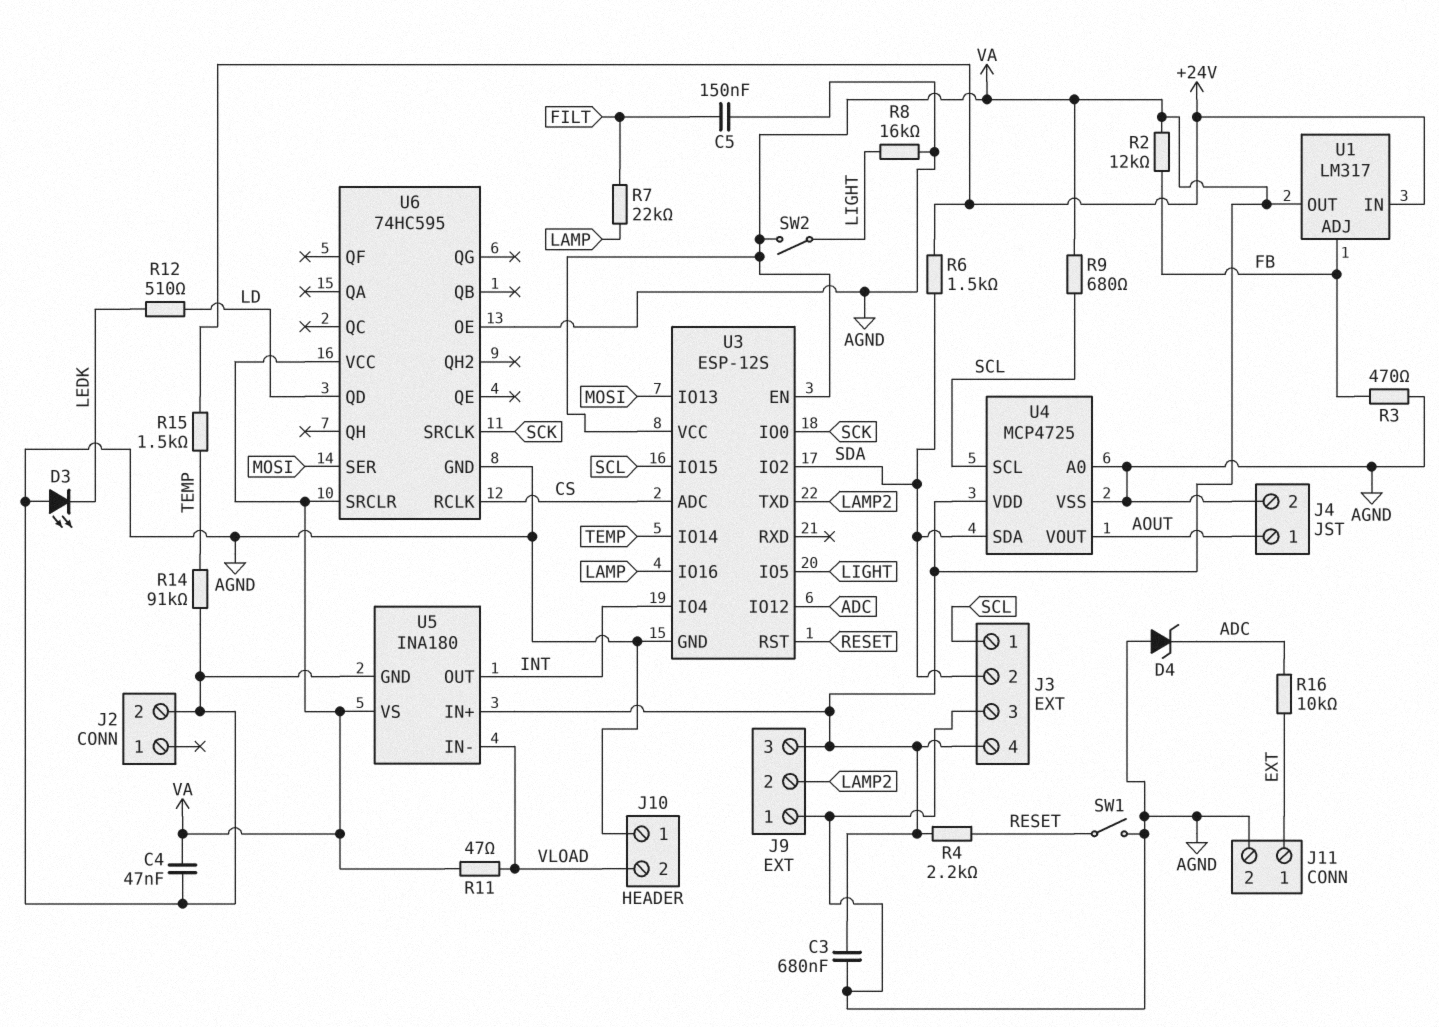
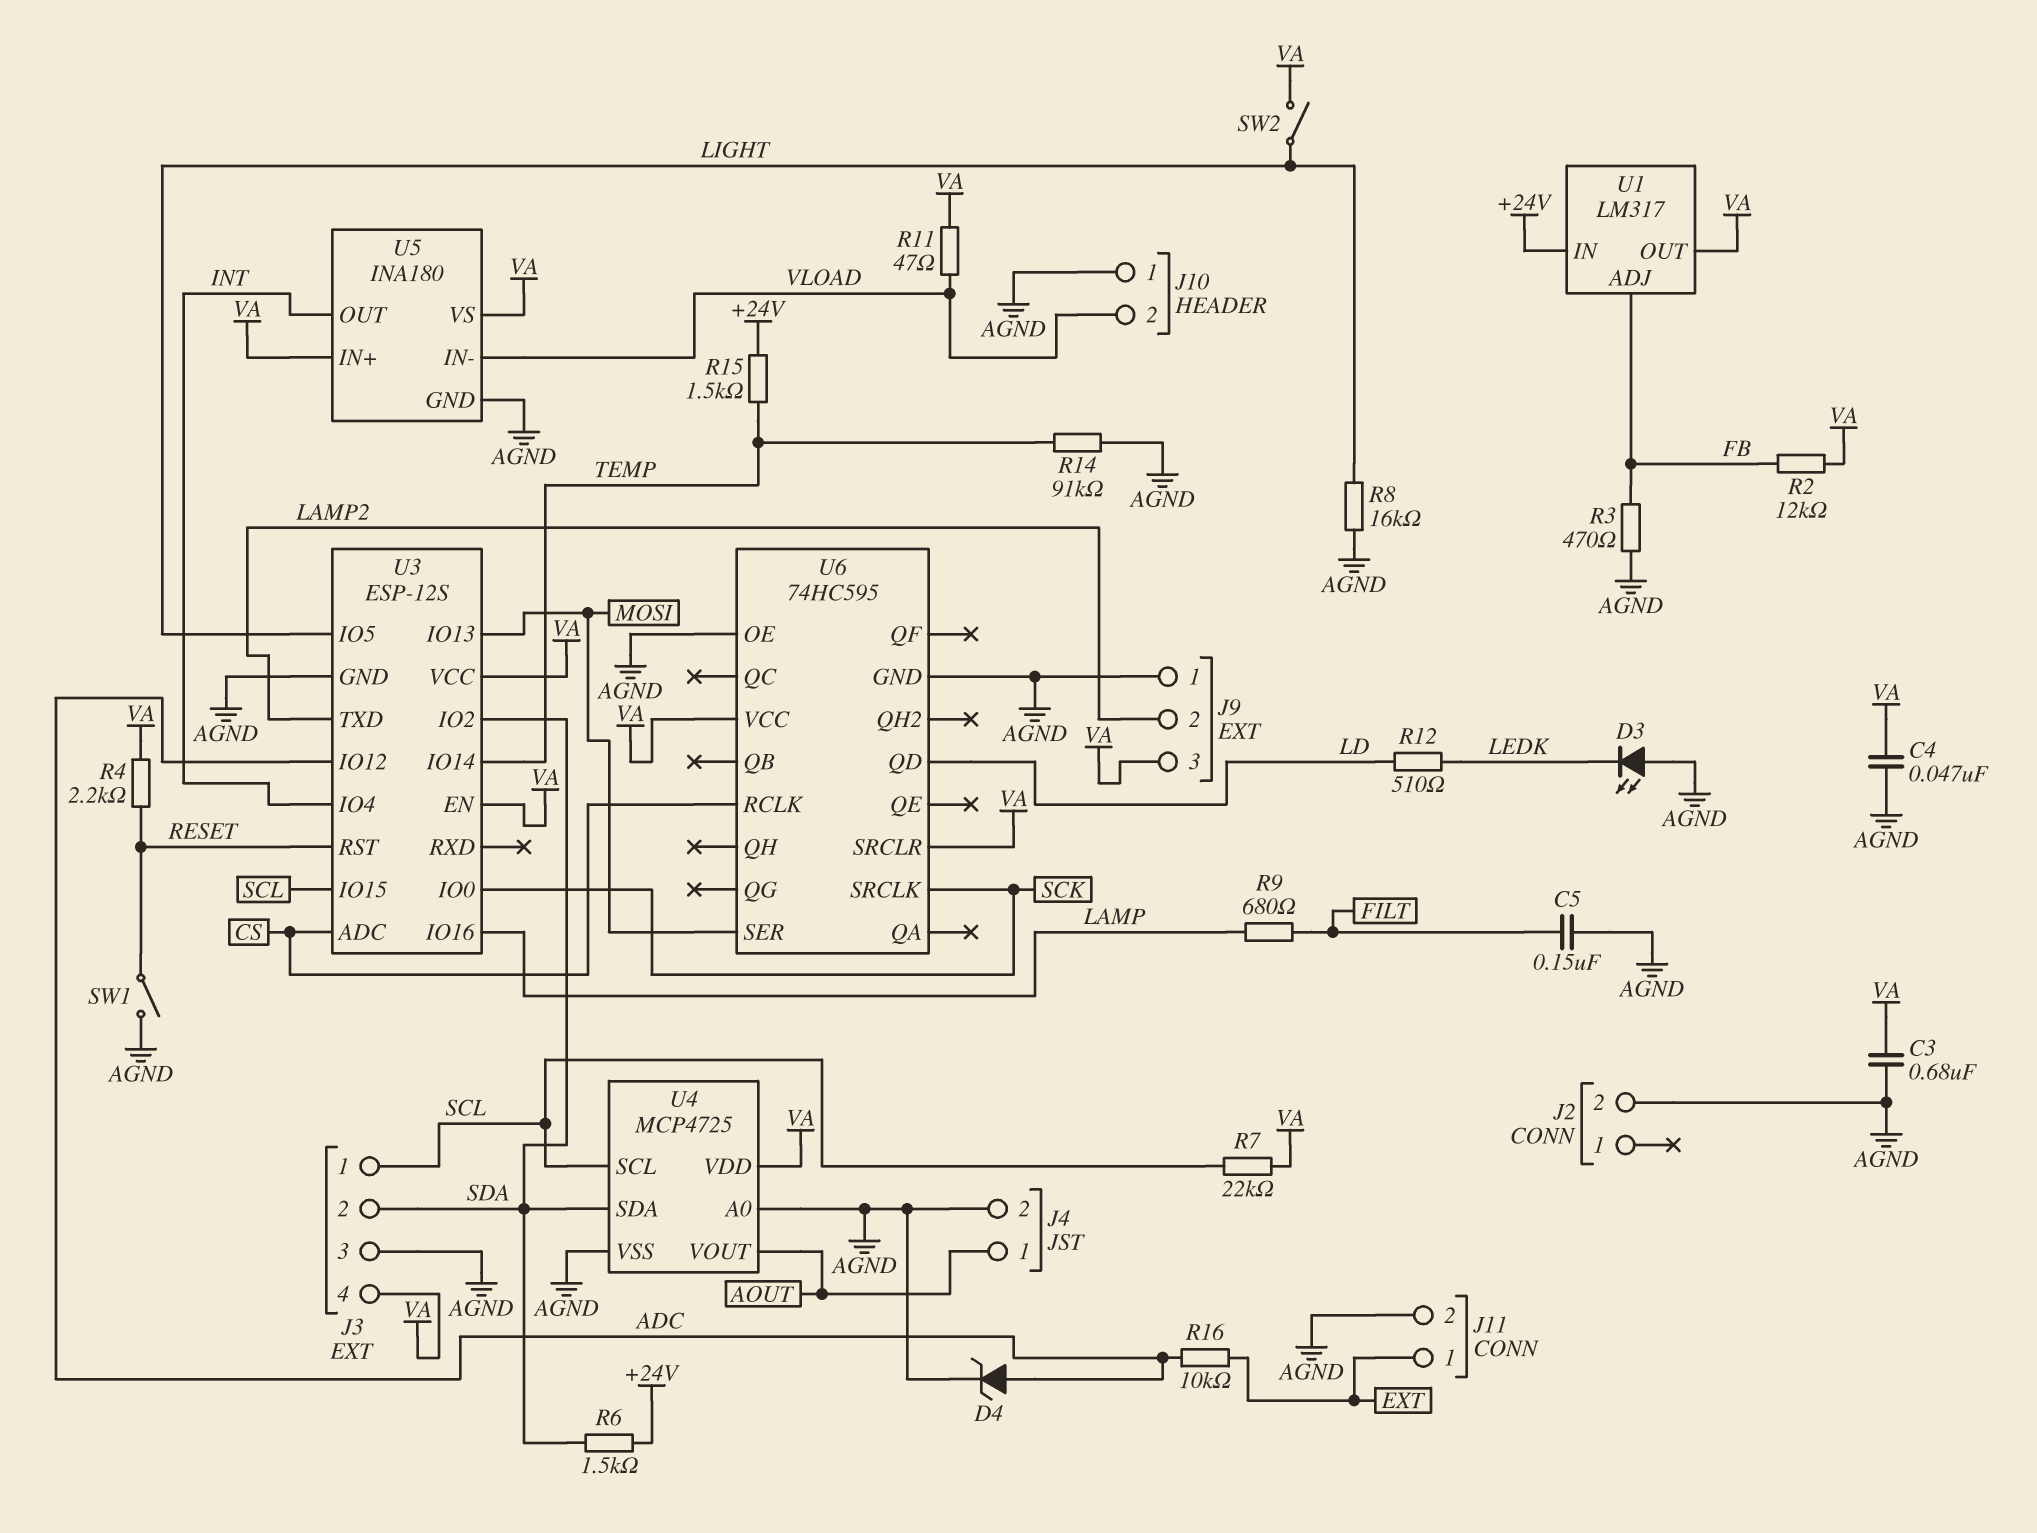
D4: zener (A AGND, K ADC) -> zener (A ADC, K AGND)
R7: 22k (FILT, LAMP) -> 22k (SCL, VA)
R9: 680 (SCL, VA) -> 680 (FILT, LAMP)

